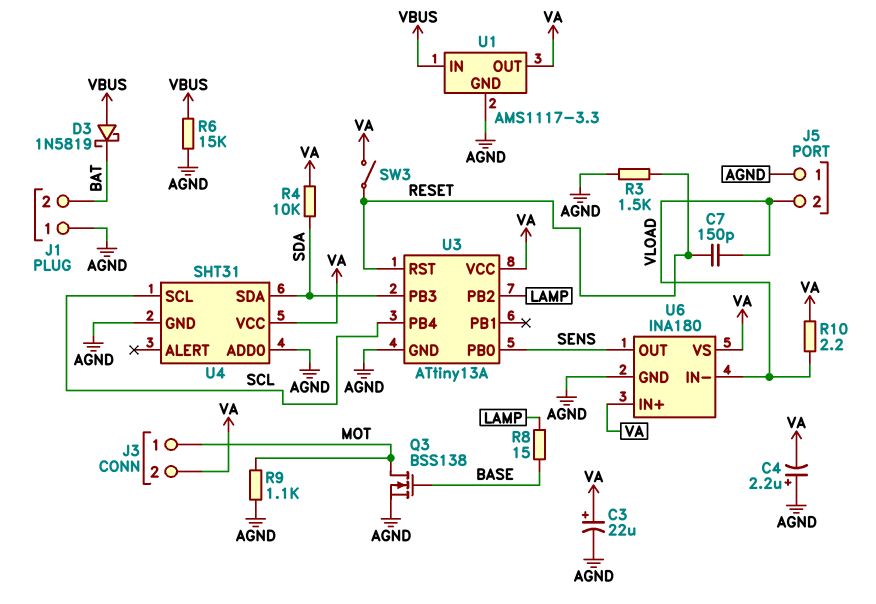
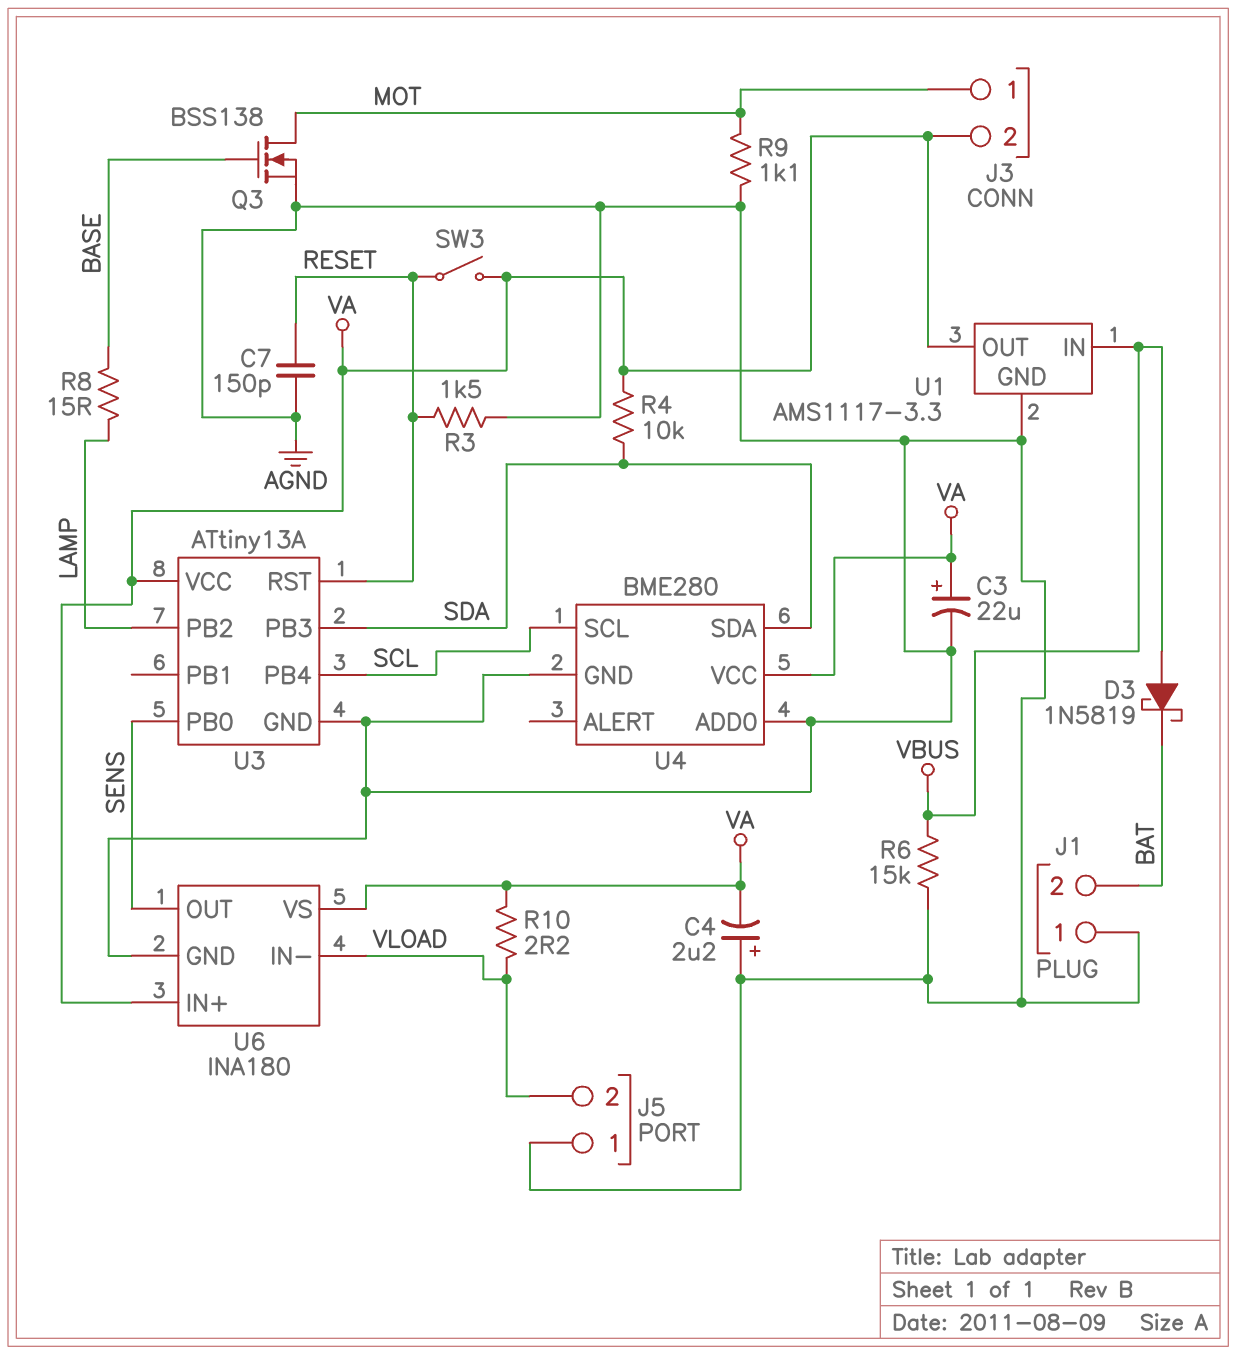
C7: 150pF (RESET, VLOAD) -> 150pF (AGND, RESET)
U4: SHT31 -> BME280

